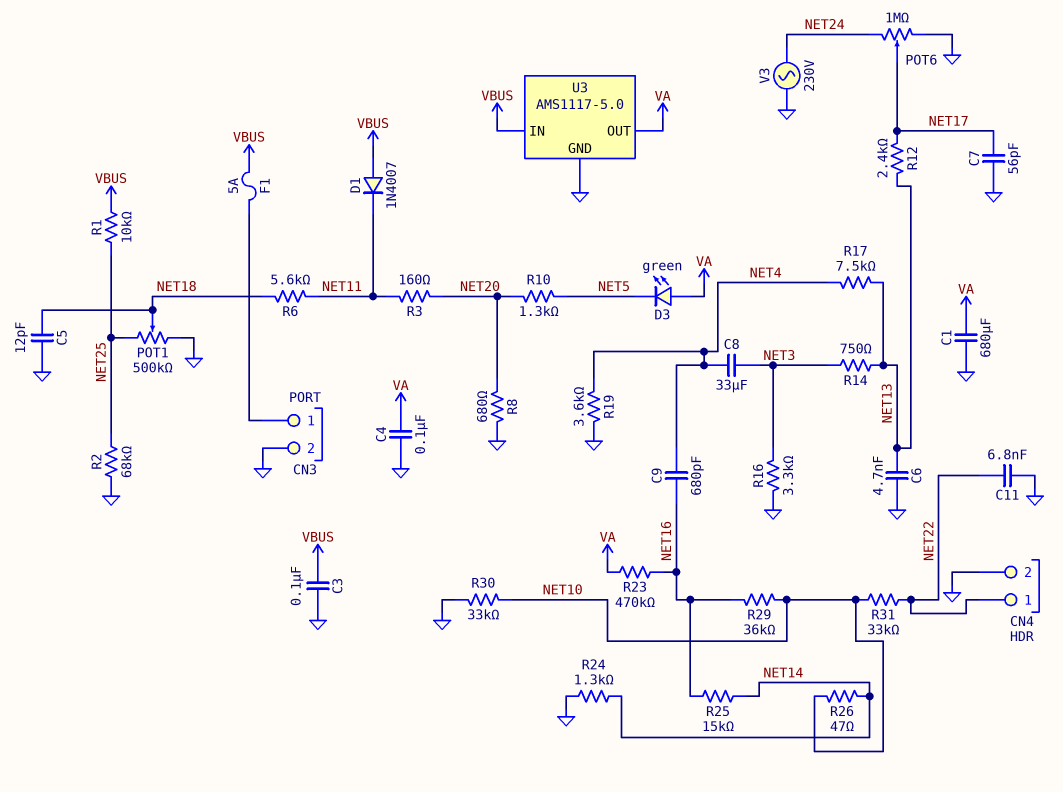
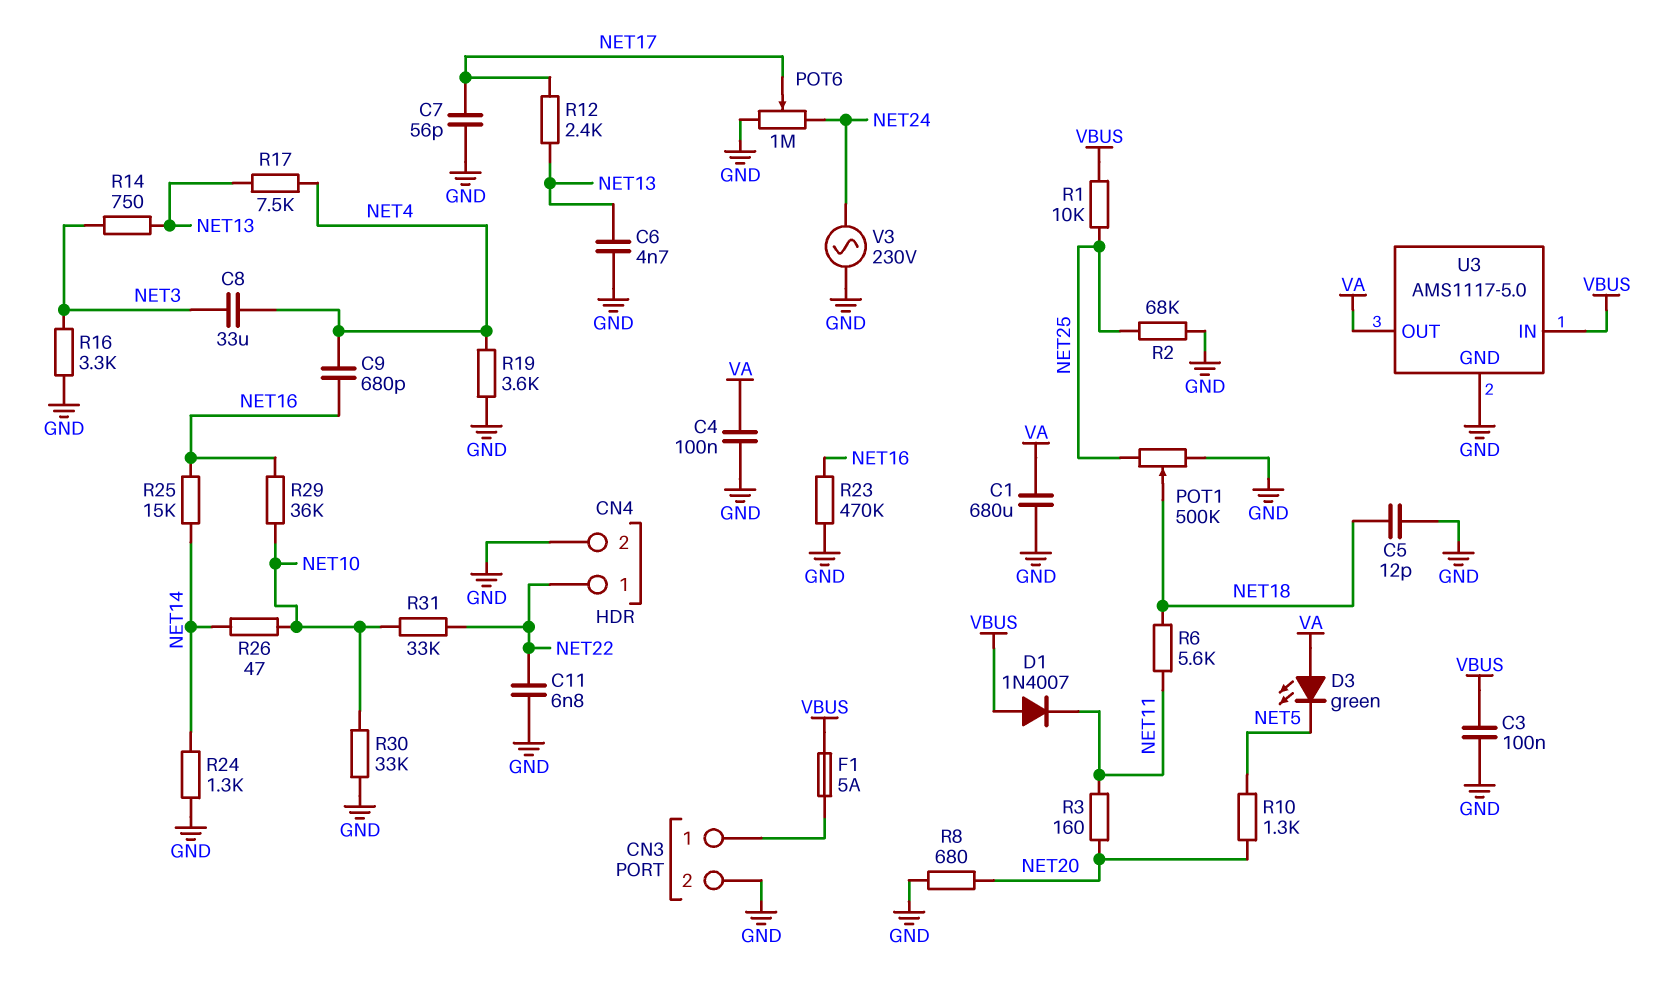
R23: 470k (NET16, VA) -> 470k (GND, NET16)

